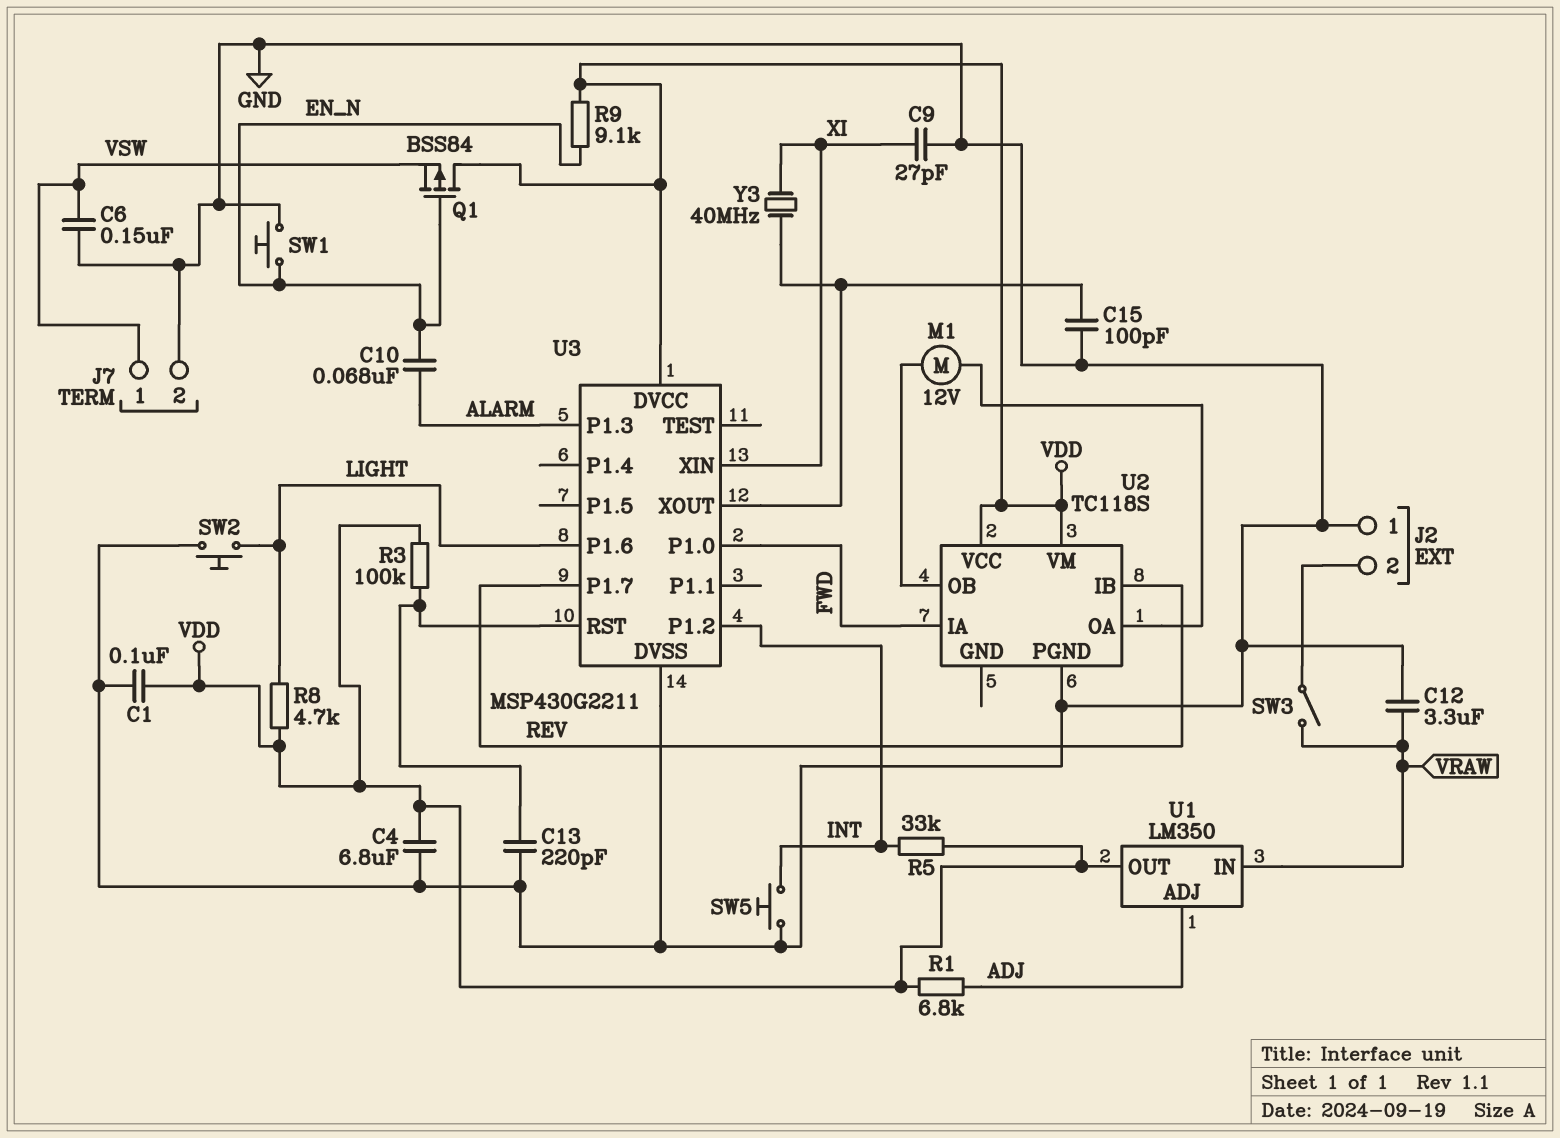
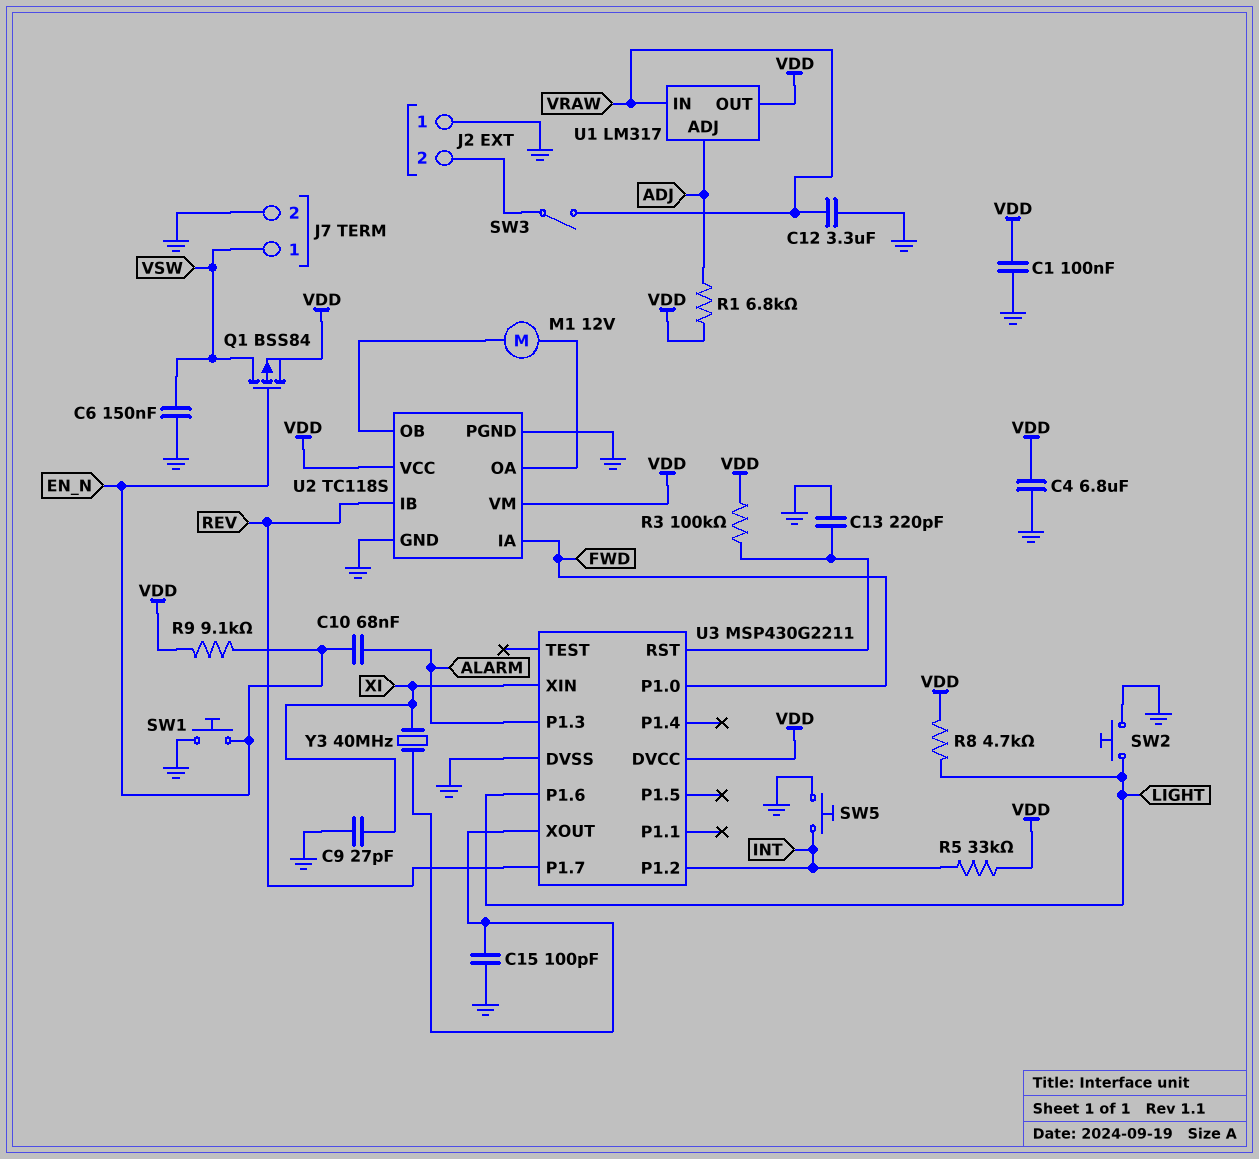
Q1: PMOS BSS84 (G EN_N, D VDD, S VSW) -> PMOS BSS84 (G EN_N, D VSW, S VDD)
U1: LM350 -> LM317
U2 pin GND: none -> GND

